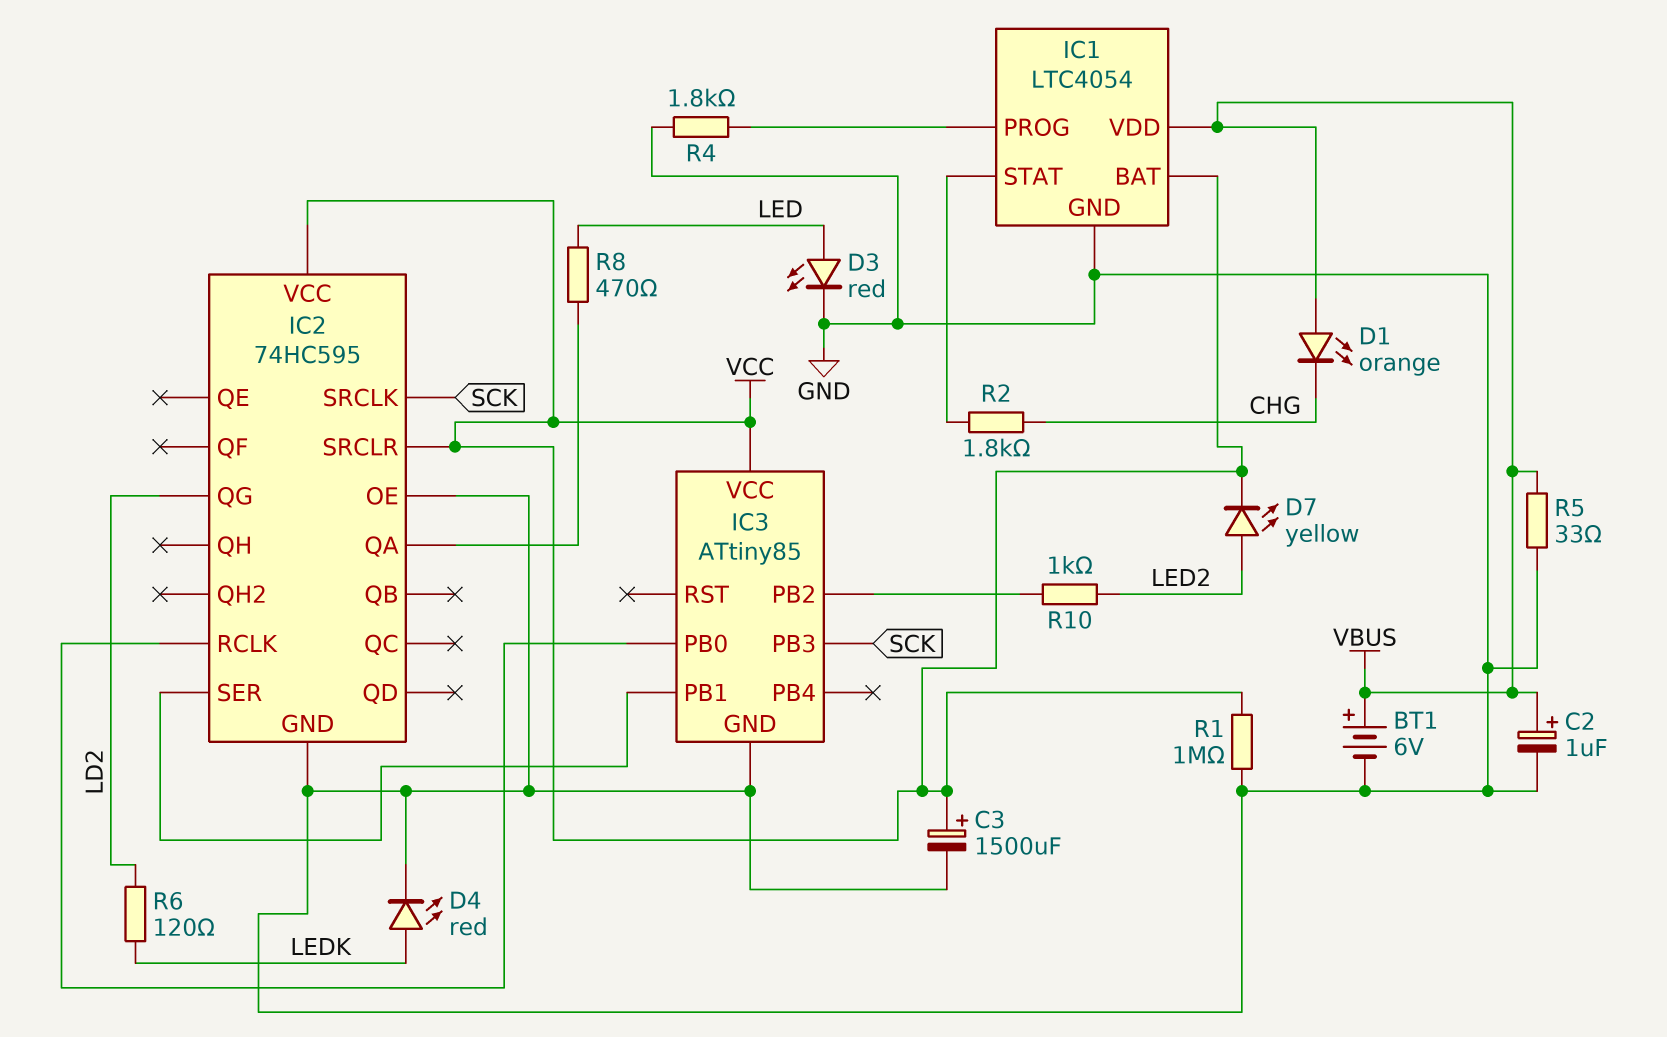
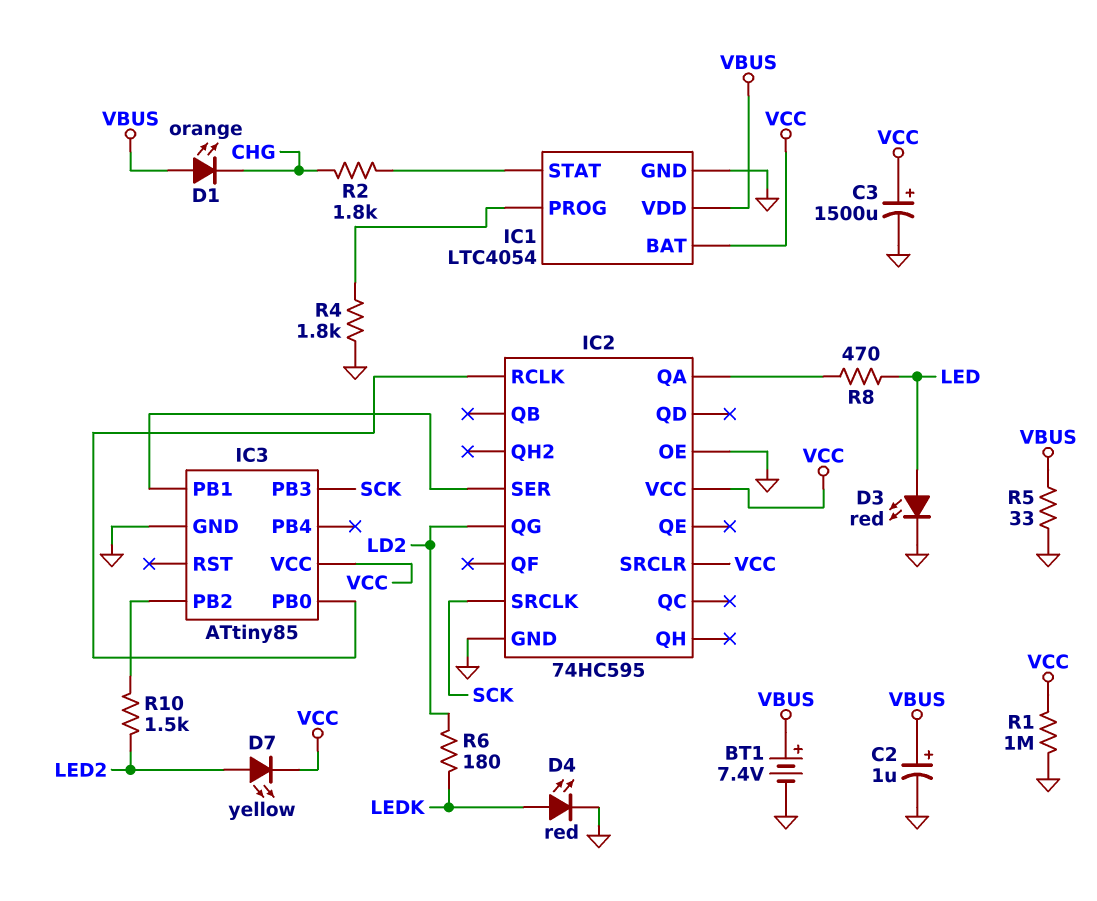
BT1: 6V (plus VBUS, minus GND) -> 7.4V (plus VBUS, minus GND)
R6: 120 (LD2, LEDK) -> 180 (LD2, LEDK)
R10: 1k (IC3/PB2, LED2) -> 1.5k (IC3/PB2, LED2)

